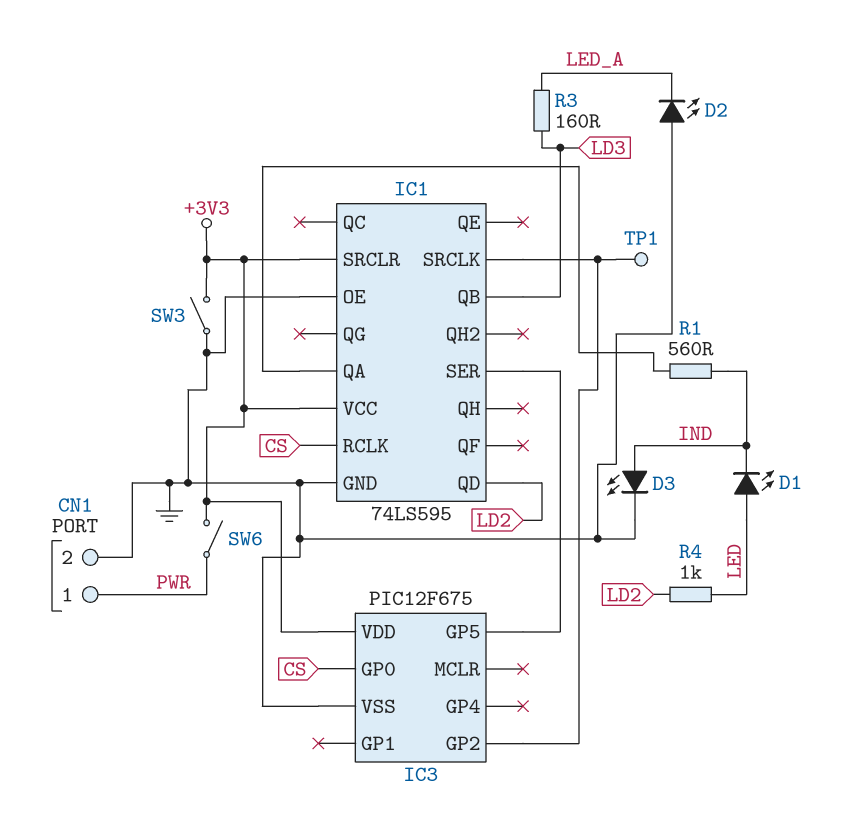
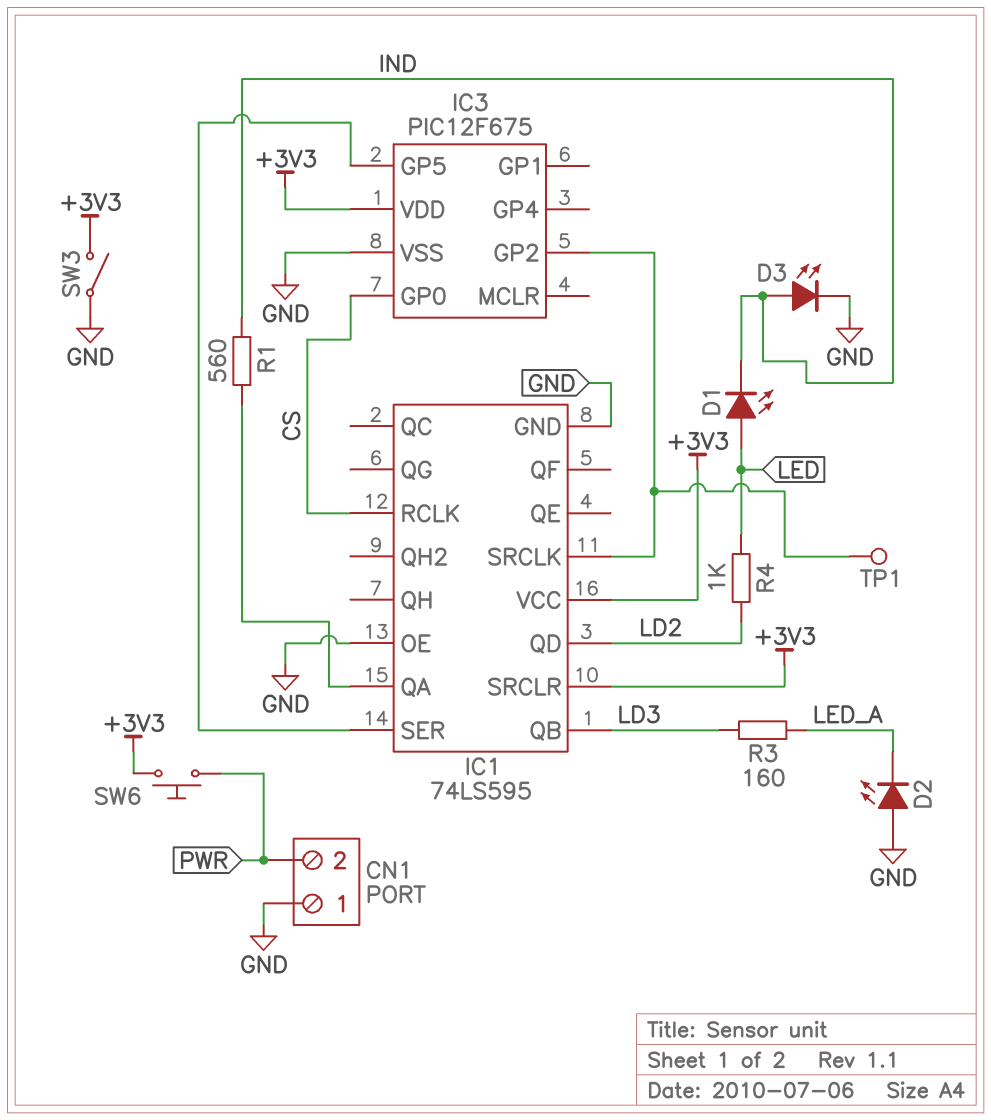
CN1 pin 1: PWR -> GND
CN1 pin 2: GND -> PWR
SW6: switch (+3V3, PWR) -> button (+3V3, PWR)

